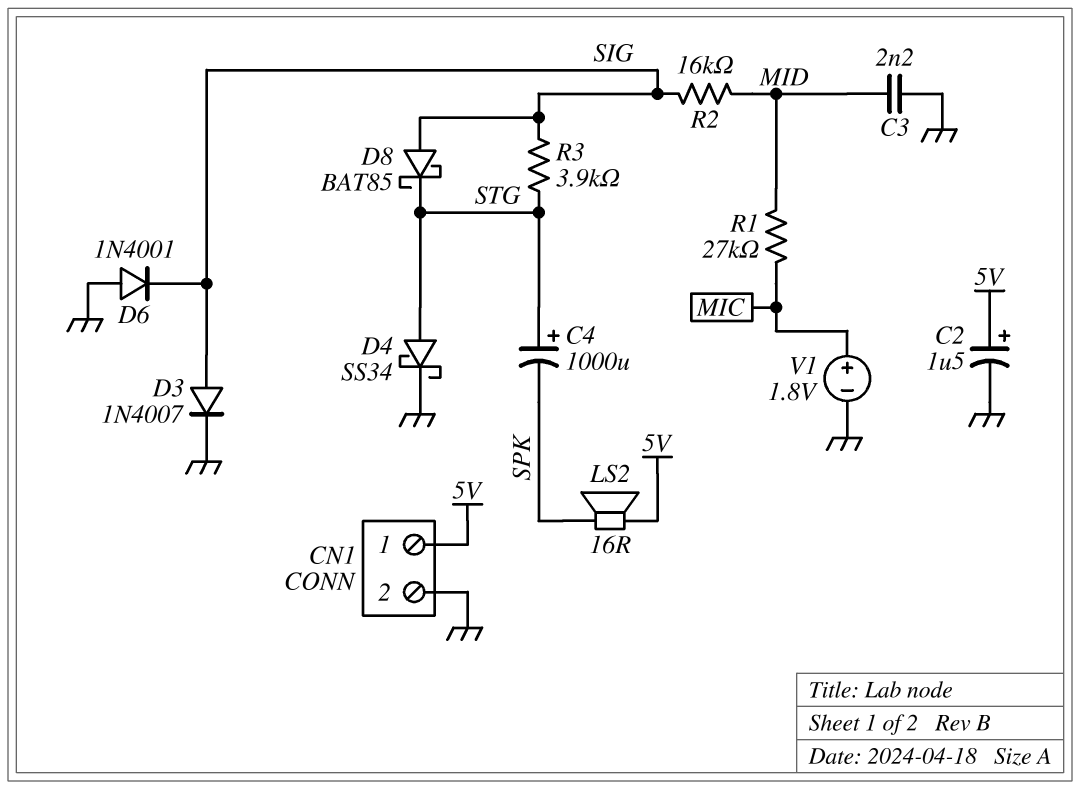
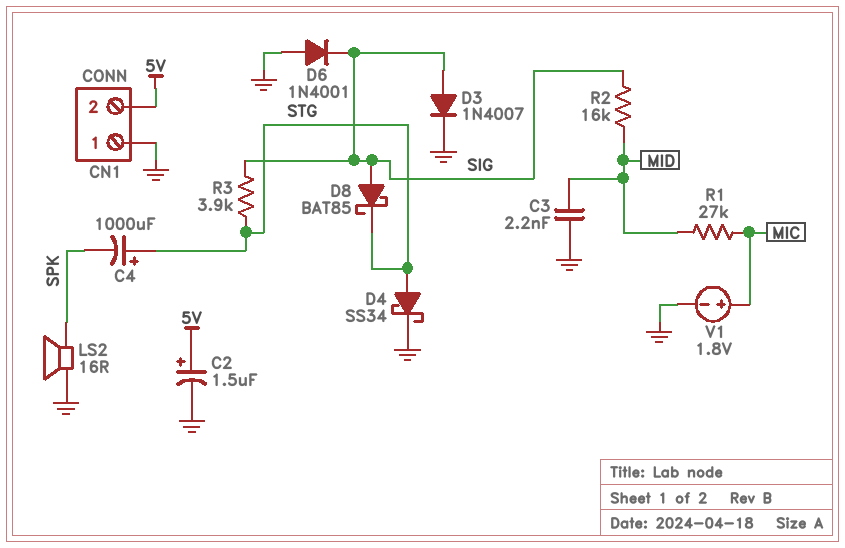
CN1 pin 1: 5V -> GND
CN1 pin 2: GND -> 5V
LS2: speaker 16R (5V, SPK) -> speaker 16R (GND, SPK)

